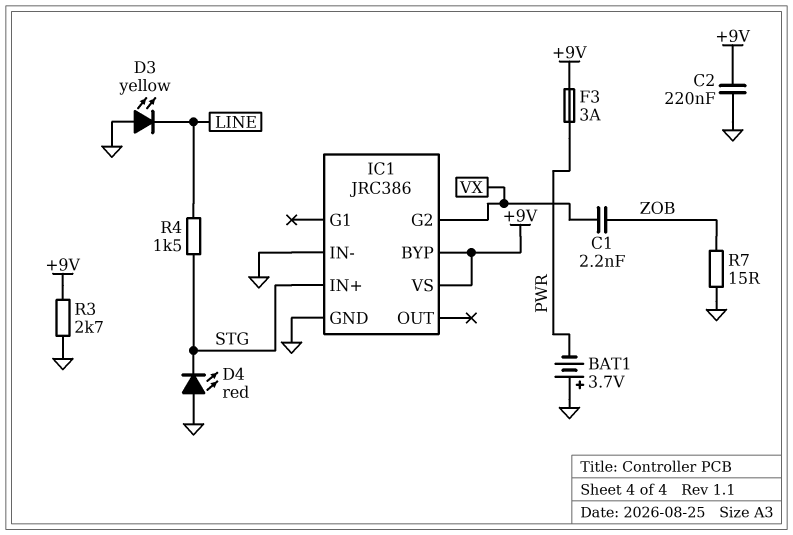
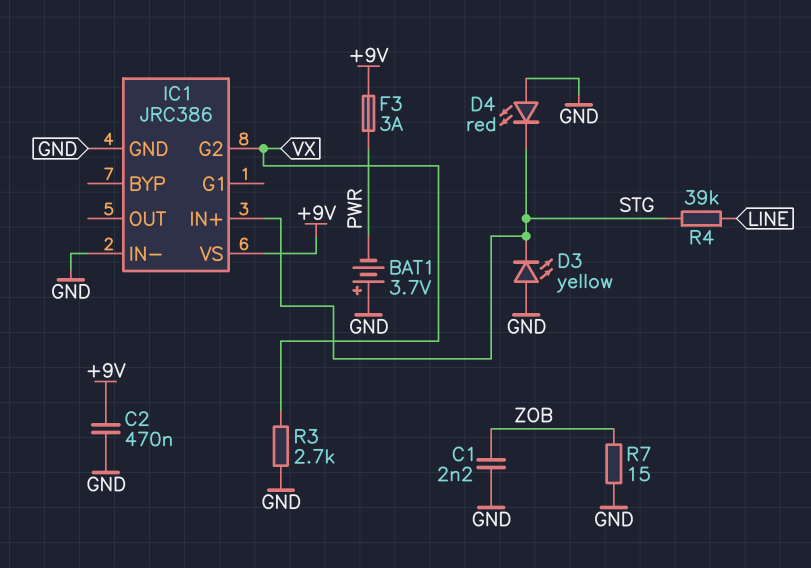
C1: 2.2nF (VX, ZOB) -> 2.2nF (GND, ZOB)
C2: 220nF (+9V, GND) -> 470nF (+9V, GND)
D3: LED yellow (A GND, K LINE) -> LED yellow (A GND, K STG)
IC1 pin BYP: +9V -> none
R3: 2.7k (+9V, GND) -> 2.7k (GND, VX)
R4: 1.5k (LINE, STG) -> 39k (LINE, STG)

